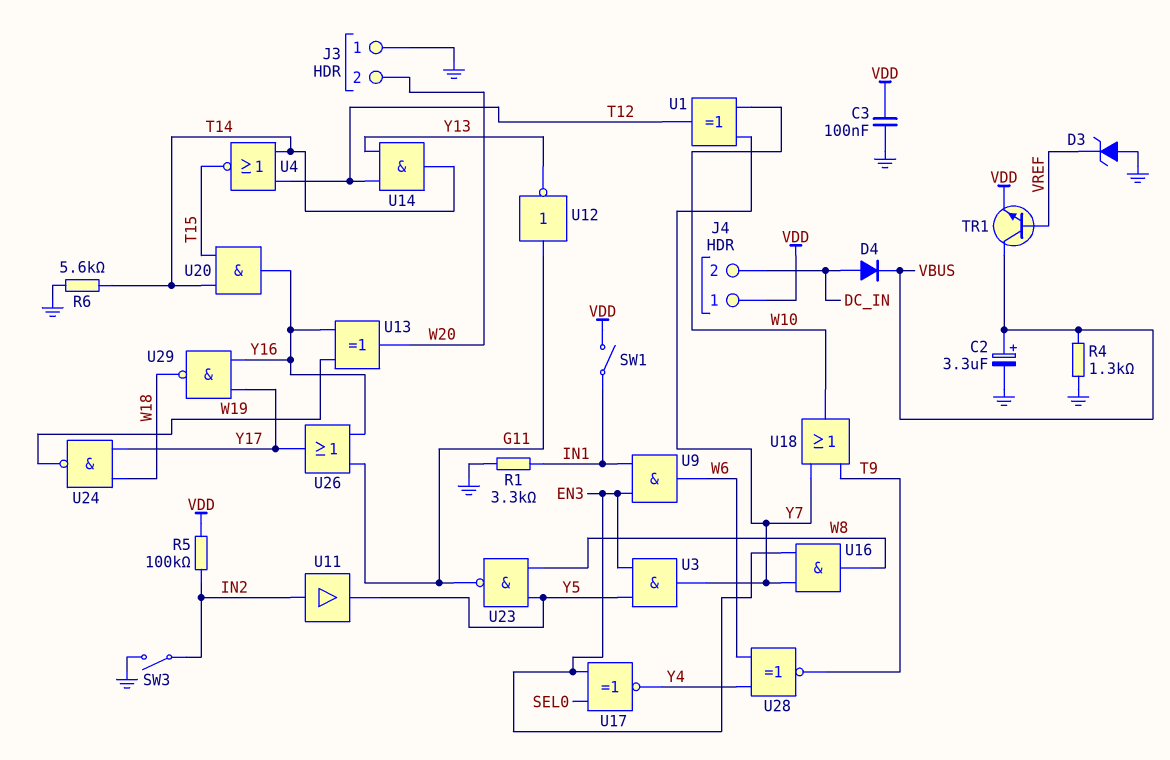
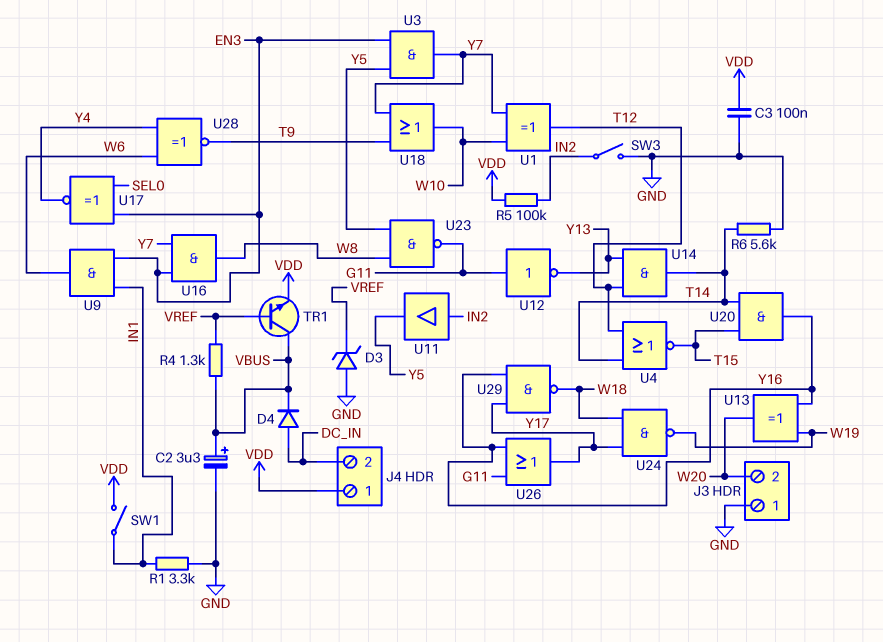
R4: 1.3k (GND, VBUS) -> 1.3k (VBUS, VREF)

